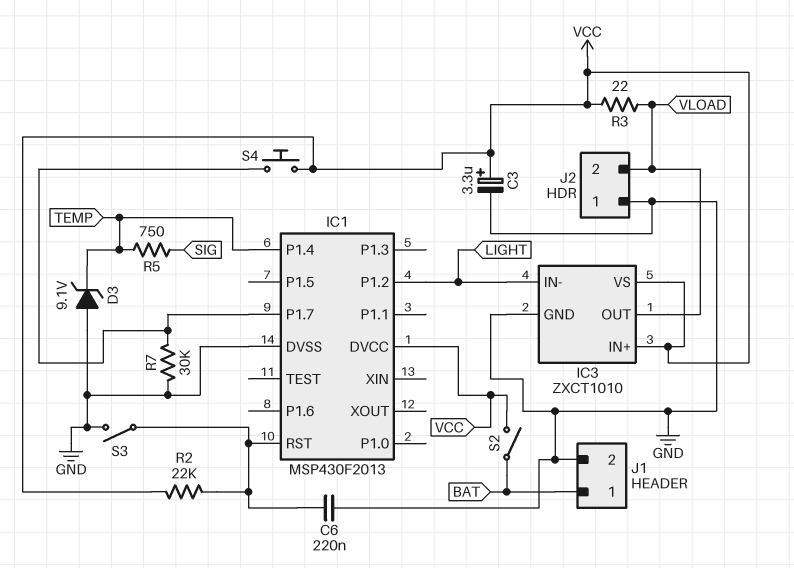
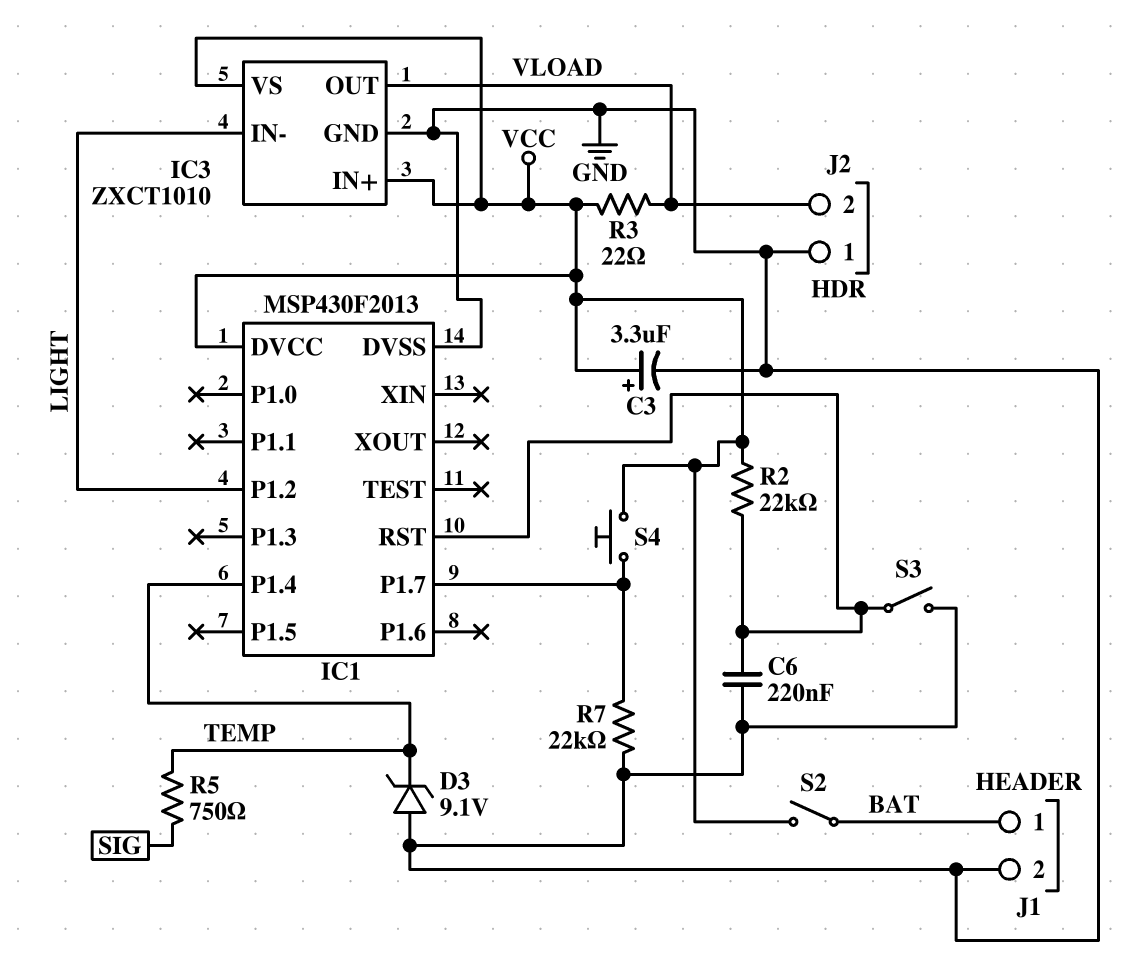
R7: 30k (GND, IC1/P1.7) -> 22k (GND, IC1/P1.7)

